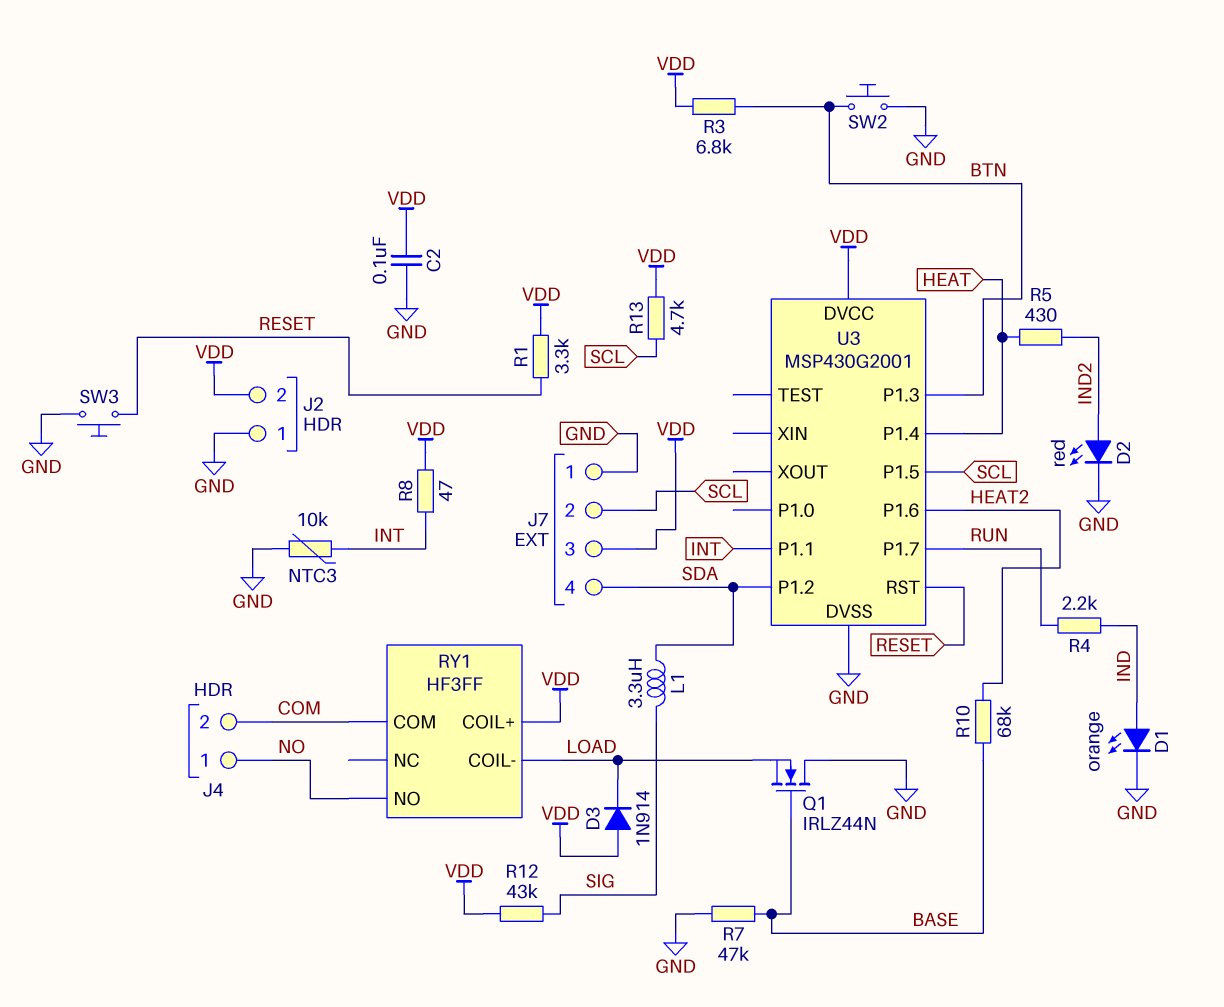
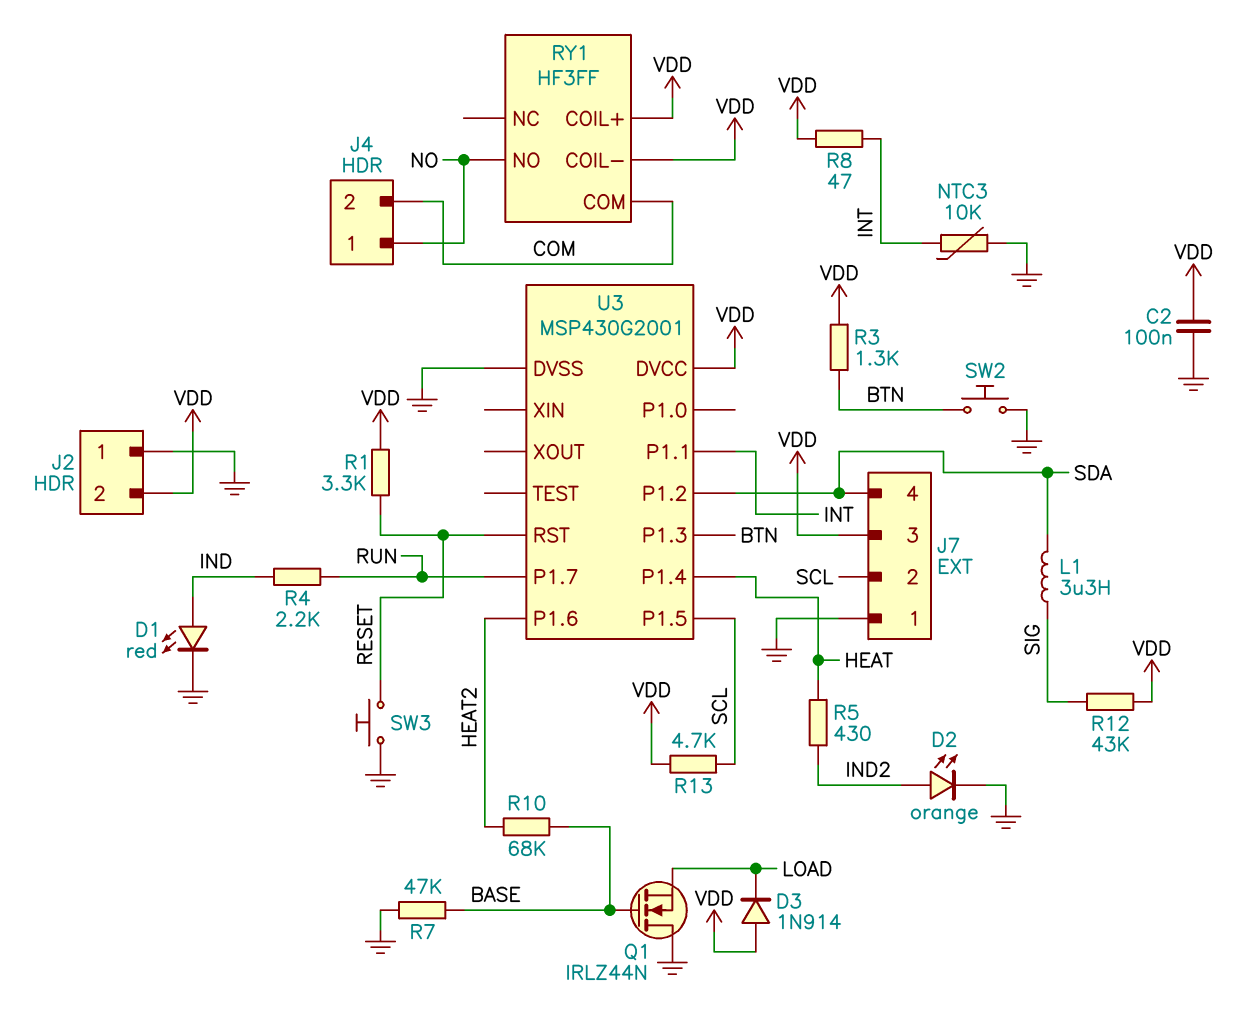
D1: LED orange (A IND, K GND) -> LED red (A IND, K GND)
D2: LED red (A IND2, K GND) -> LED orange (A IND2, K GND)
R3: 6.8k (BTN, VDD) -> 1.3k (BTN, VDD)
RY1 pin COIL-: LOAD -> VDD

